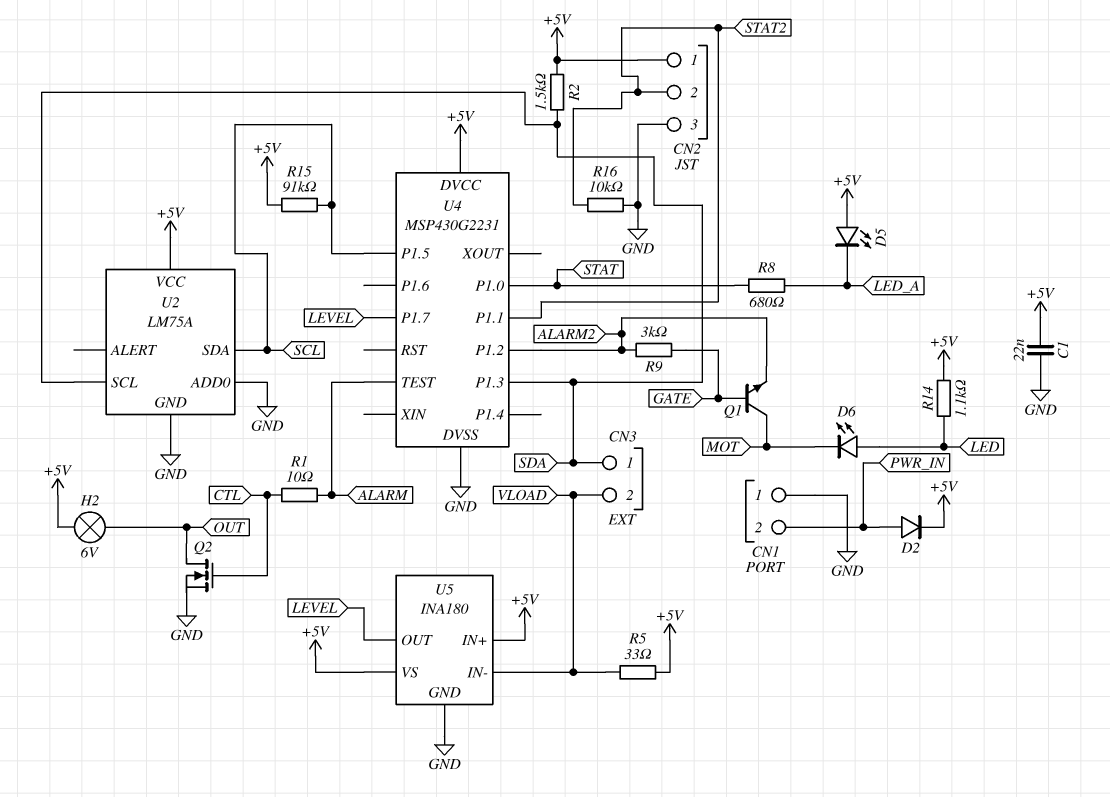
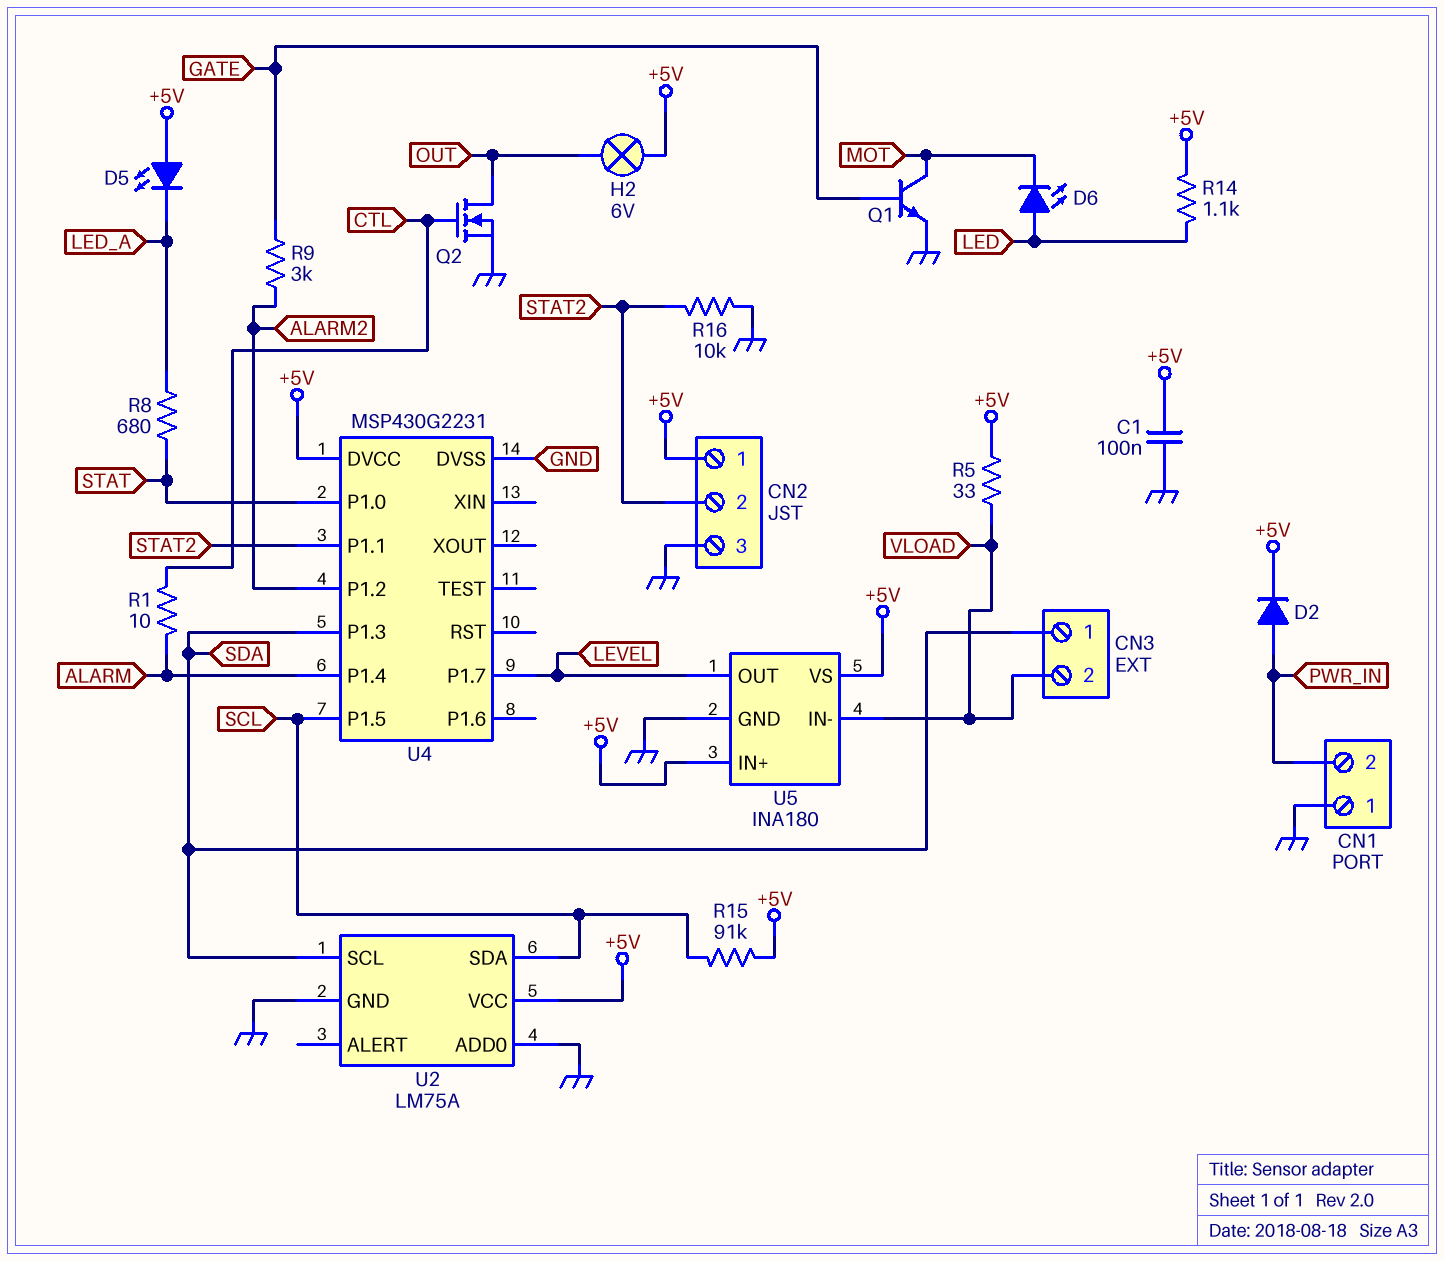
C1: 22nF (+5V, GND) -> 100nF (+5V, GND)
Q1: NPN (B GATE, C MOT, E ALARM2) -> NPN (B GATE, C MOT, E GND)
R2: 1.5k (+5V, SDA) -> none
U4 pin P1.4: none -> ALARM
U4 pin TEST: ALARM -> none

